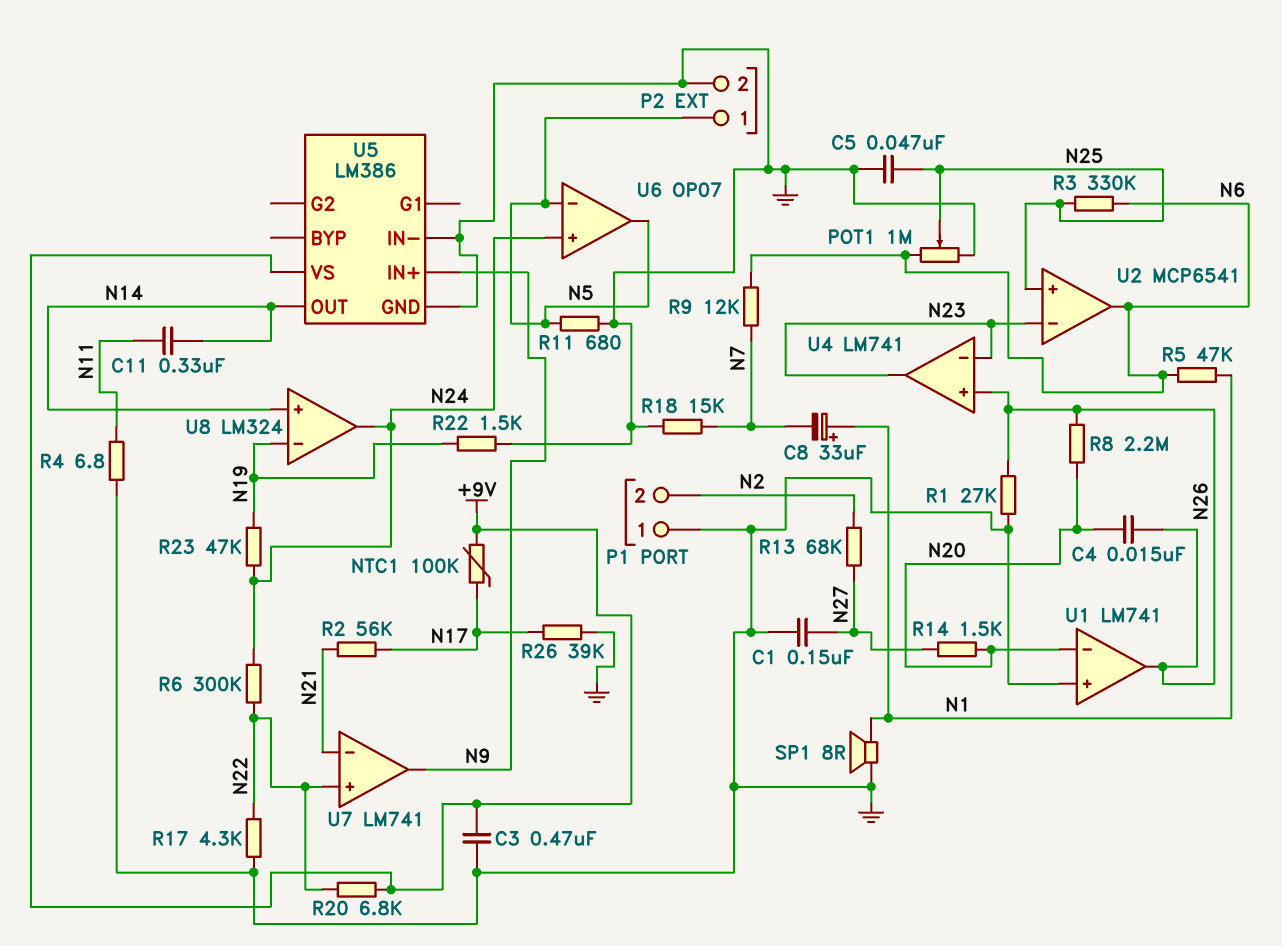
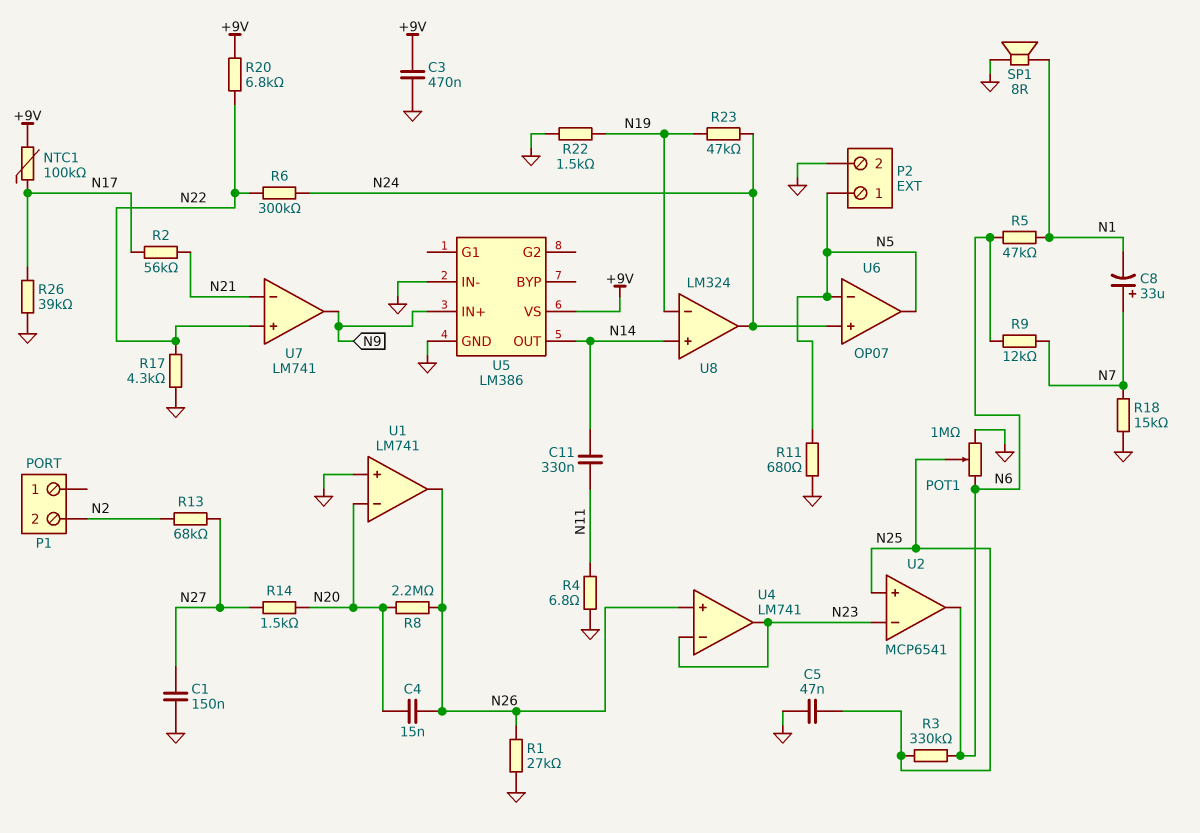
C8: 33uF (plus N1, minus N7) -> 33uF (plus N7, minus N1)
P1 pin 1: GND -> none

